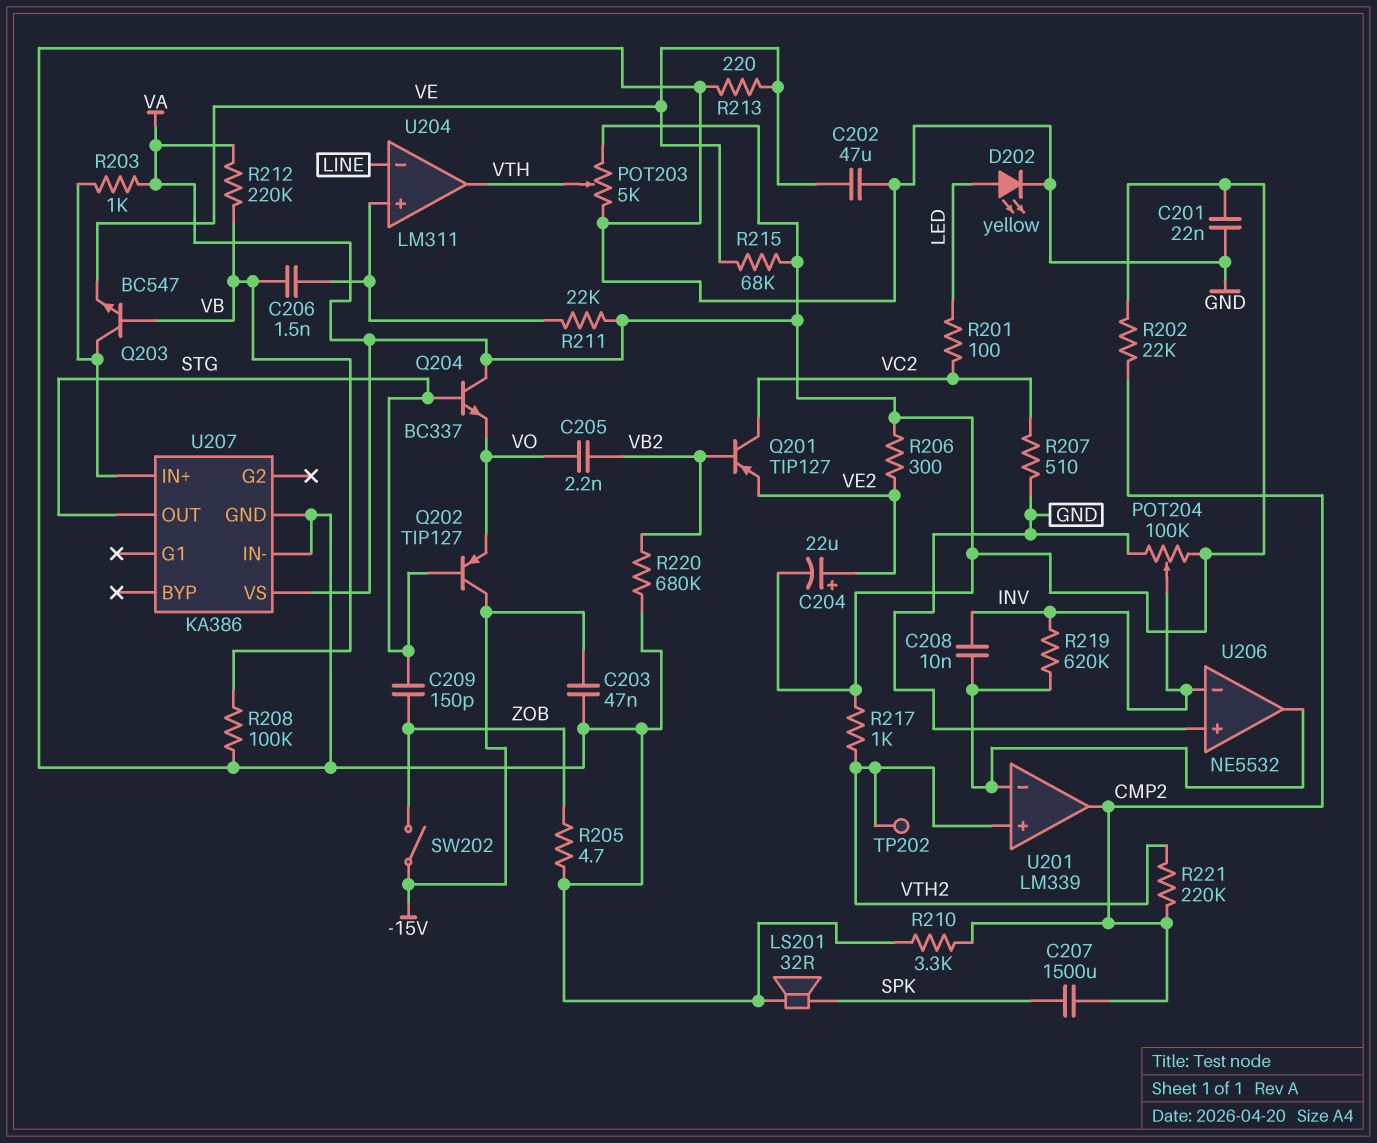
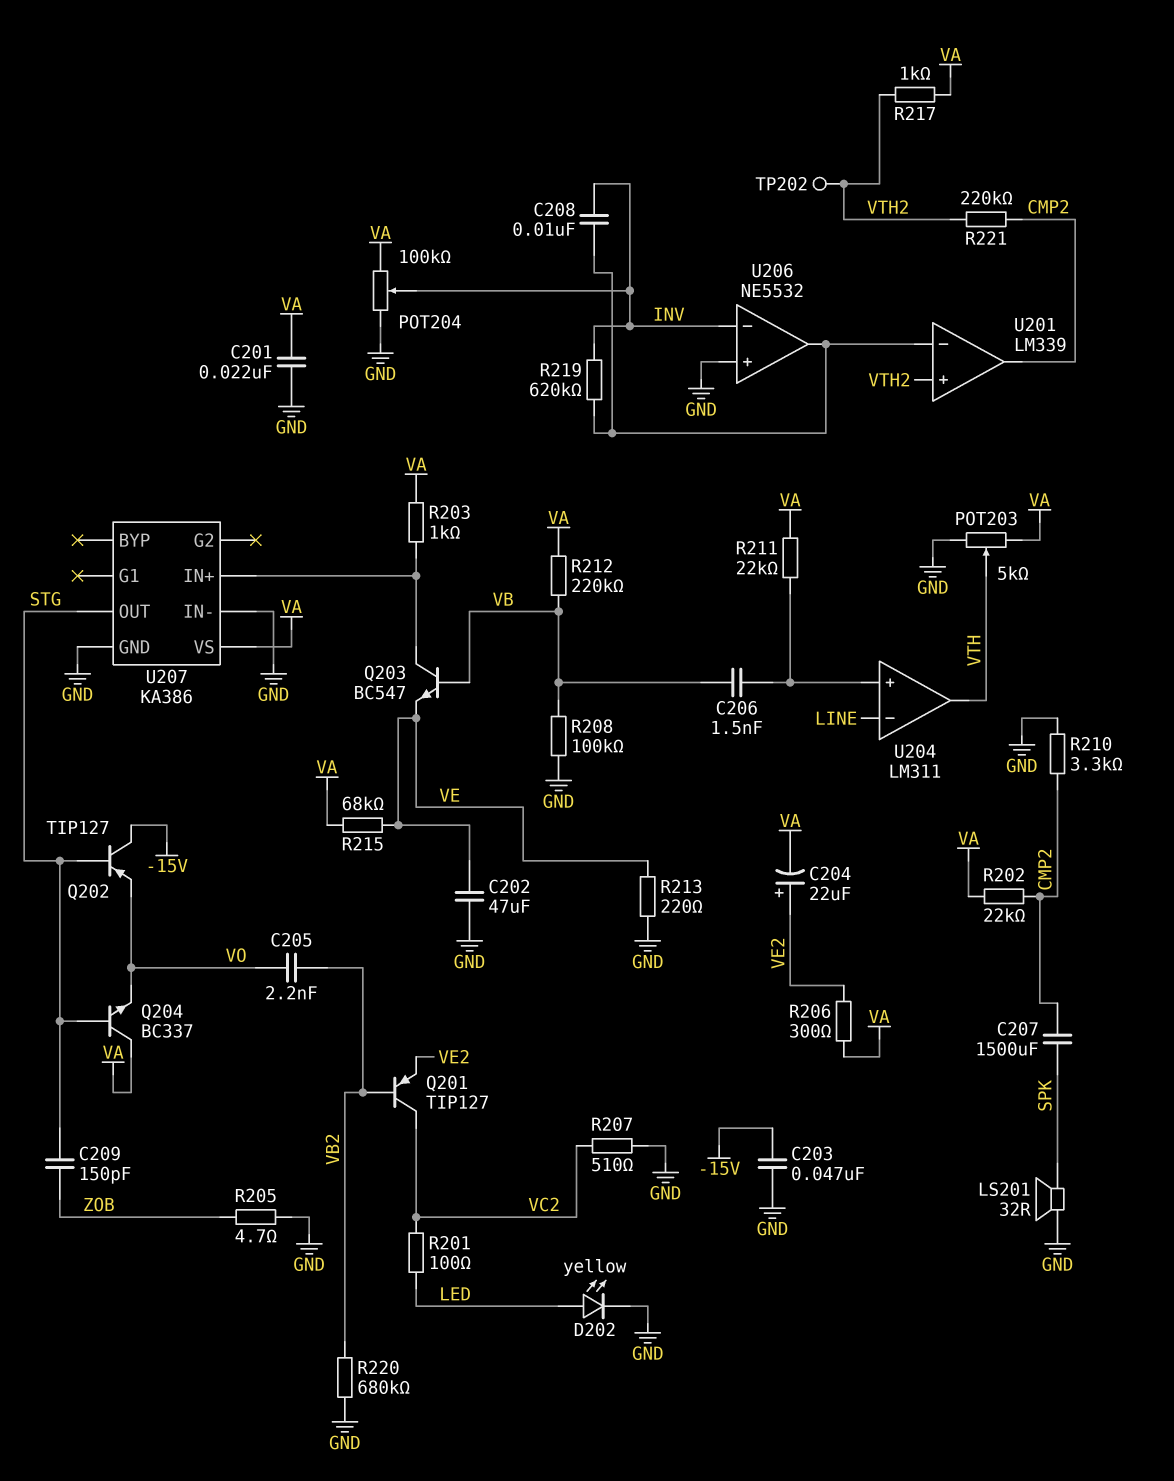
SW202: switch (-15V, ZOB) -> none

